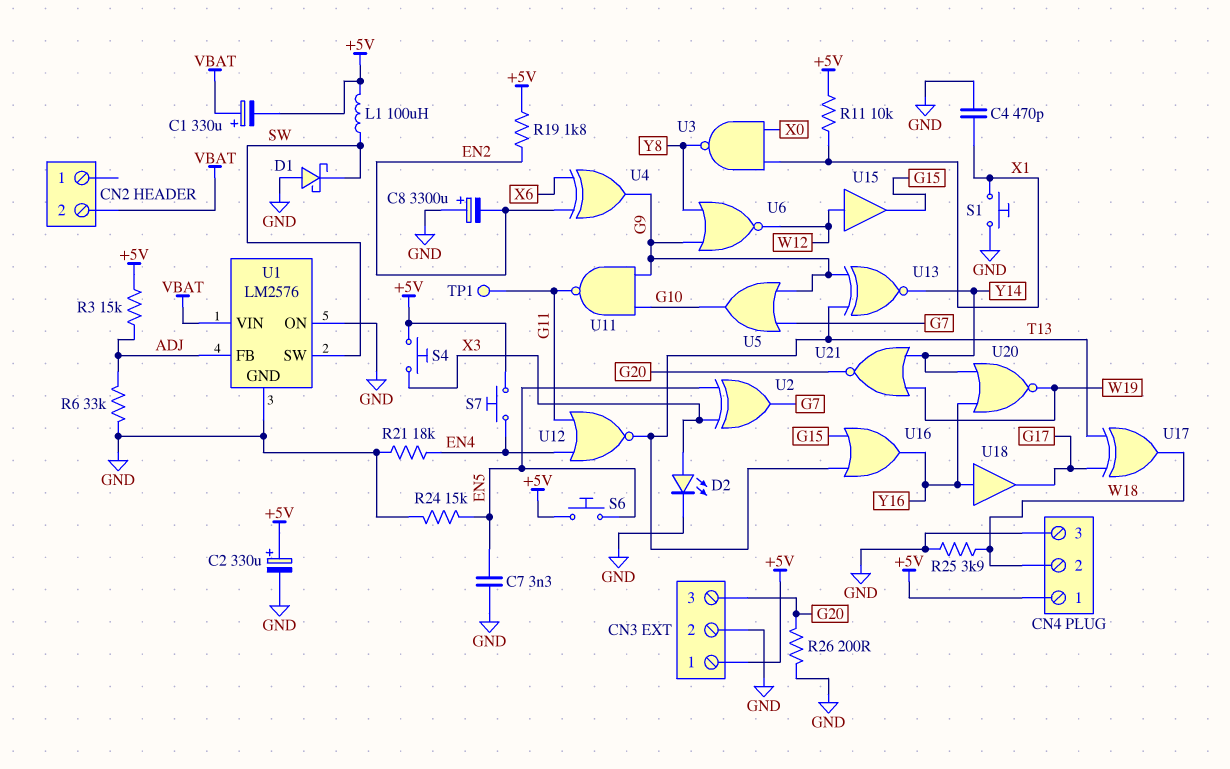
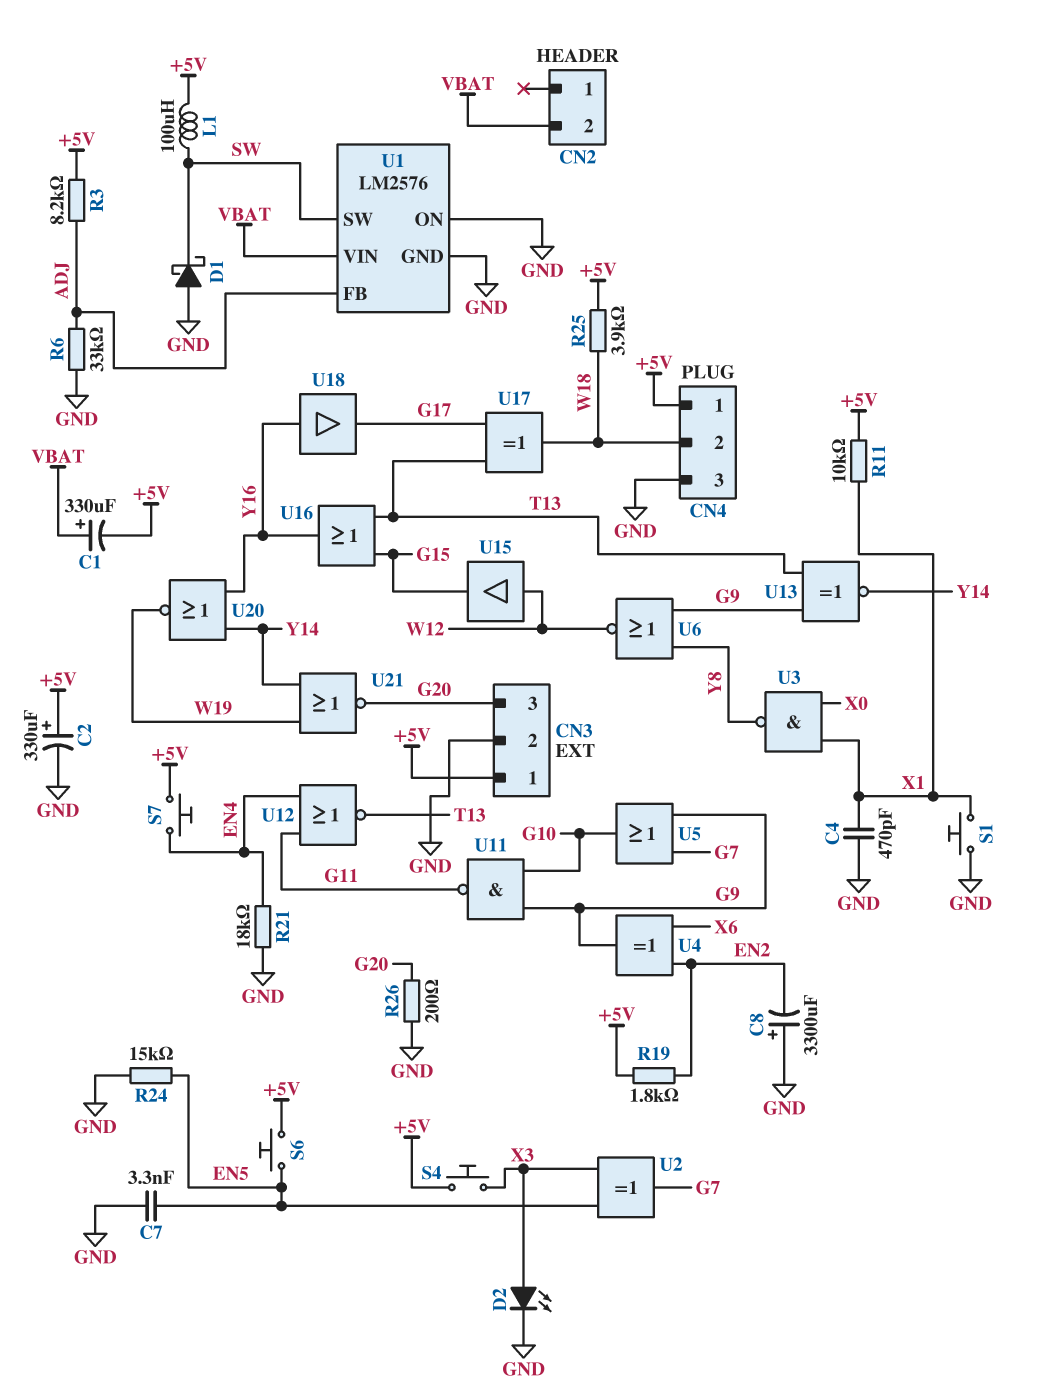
R3: 15k (+5V, ADJ) -> 8.2k (+5V, ADJ)
R25: 3.9k (GND, W18) -> 3.9k (+5V, W18)
TP1: test point (G11) -> none

